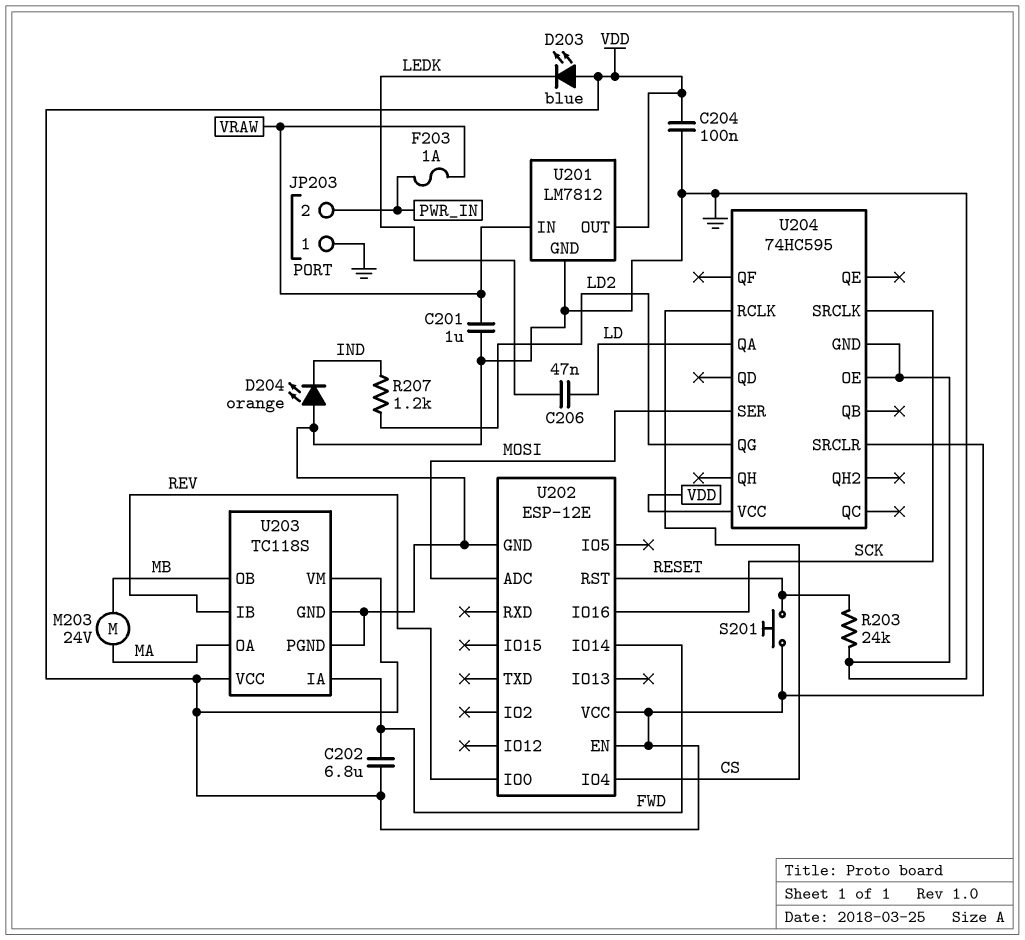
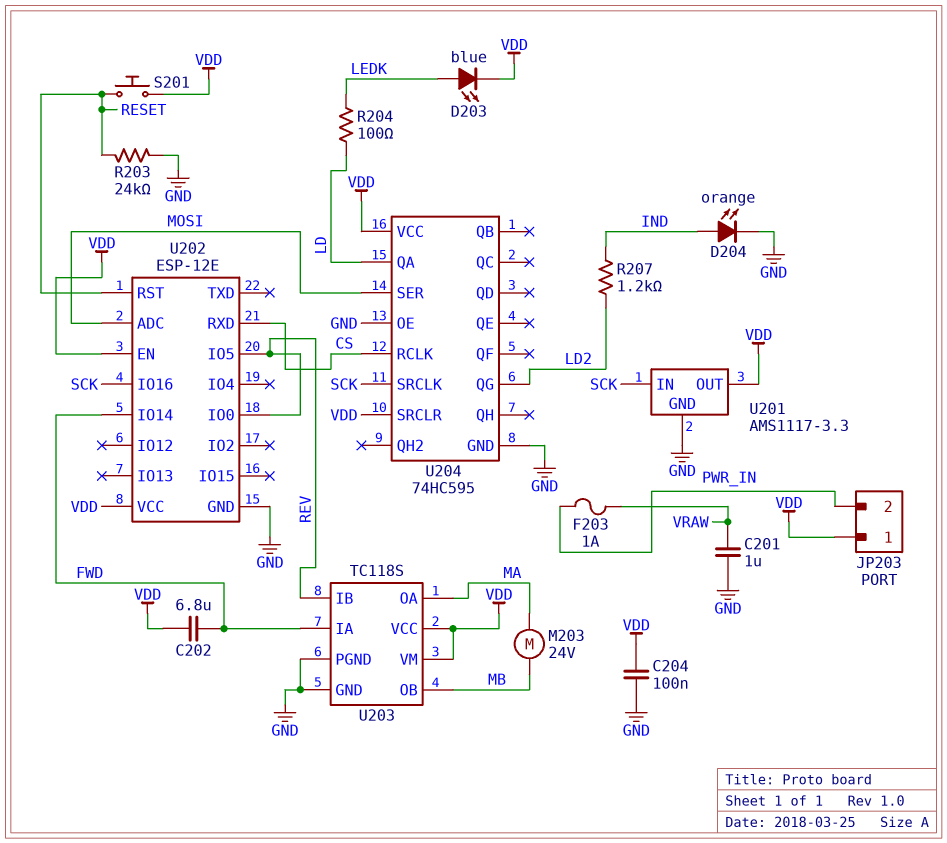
C206: 47nF (LD, LEDK) -> none
D203: LED blue (A VDD, K LEDK) -> LED blue (A LEDK, K VDD)
D204: LED orange (A GND, K IND) -> LED orange (A IND, K GND)
JP203 pin 1: GND -> VDD
R204: none -> 100 (LD, LEDK)
U201: LM7812 -> AMS1117-3.3
U201 pin IN: VRAW -> SCK
U202 pin IO4: CS -> none
U202 pin IO5: none -> REV
U202 pin RXD: none -> CS

